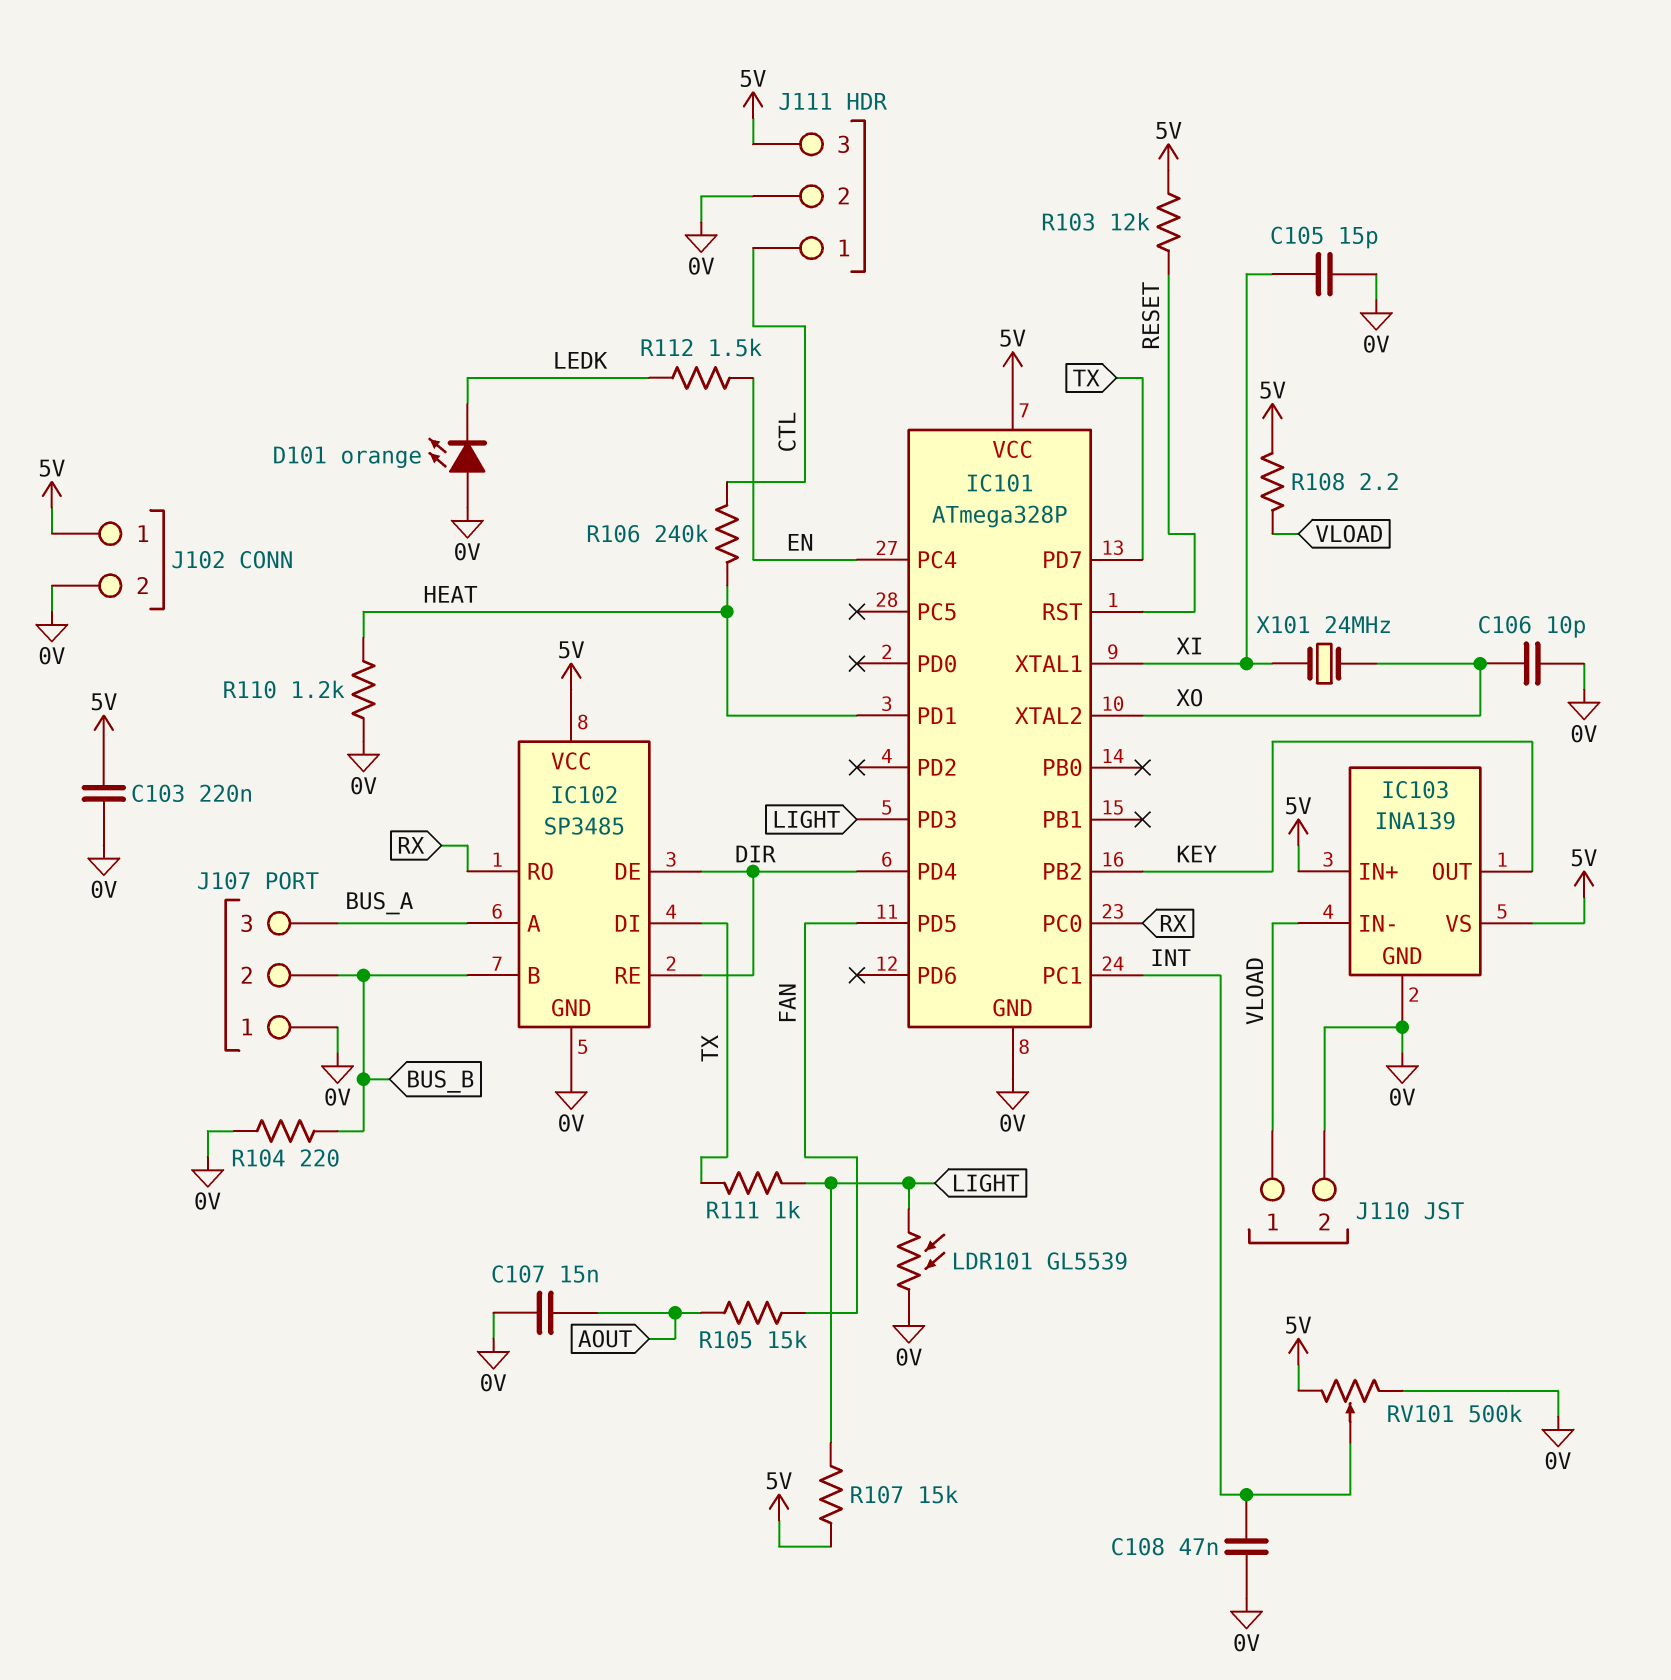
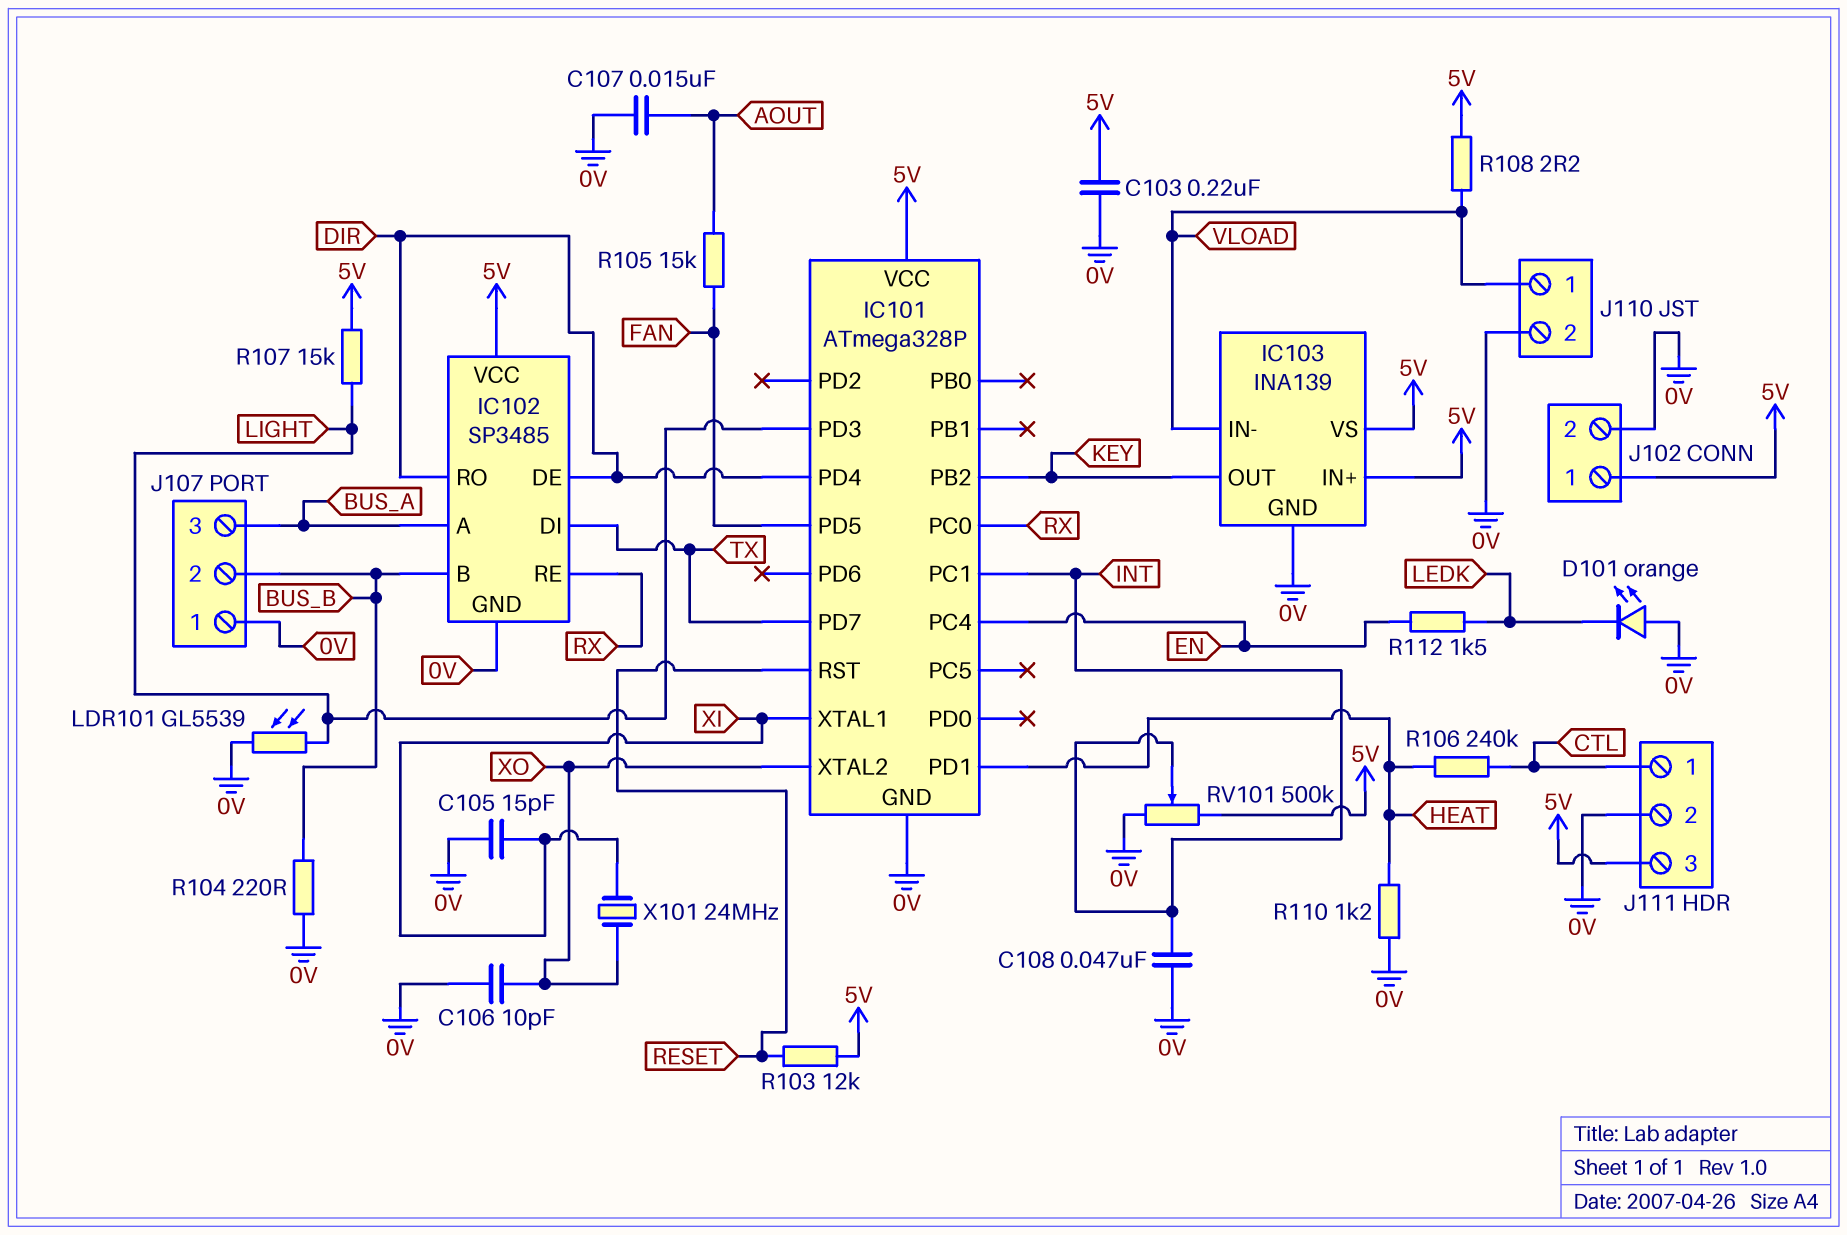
IC102 pin RE: DIR -> RX
IC102 pin RO: RX -> DIR
R111: 1k (LIGHT, TX) -> none

